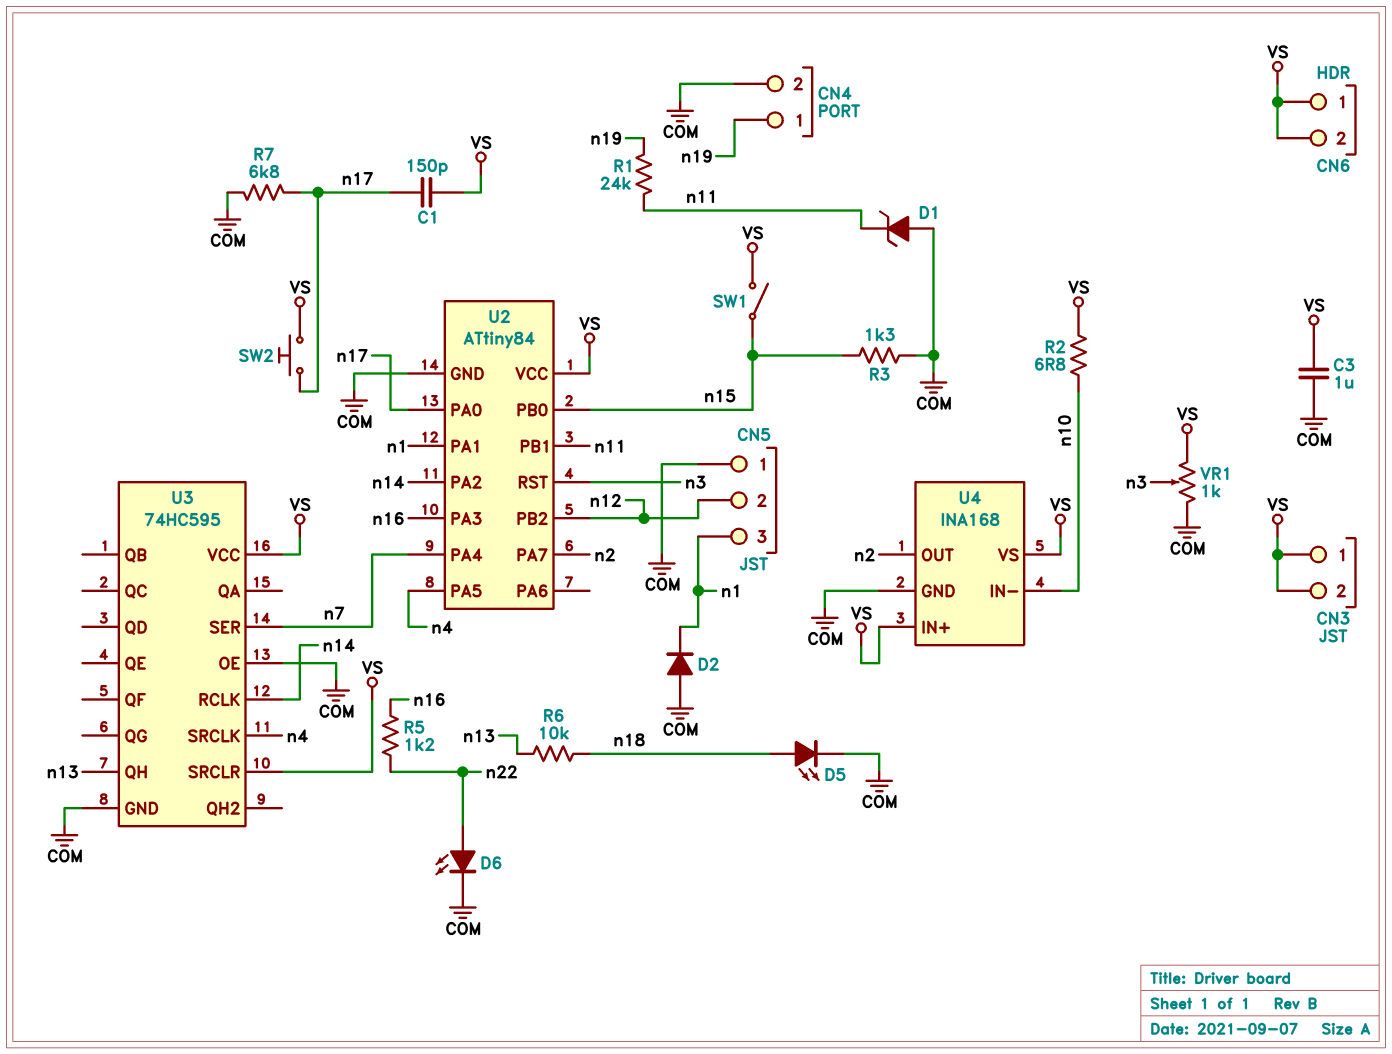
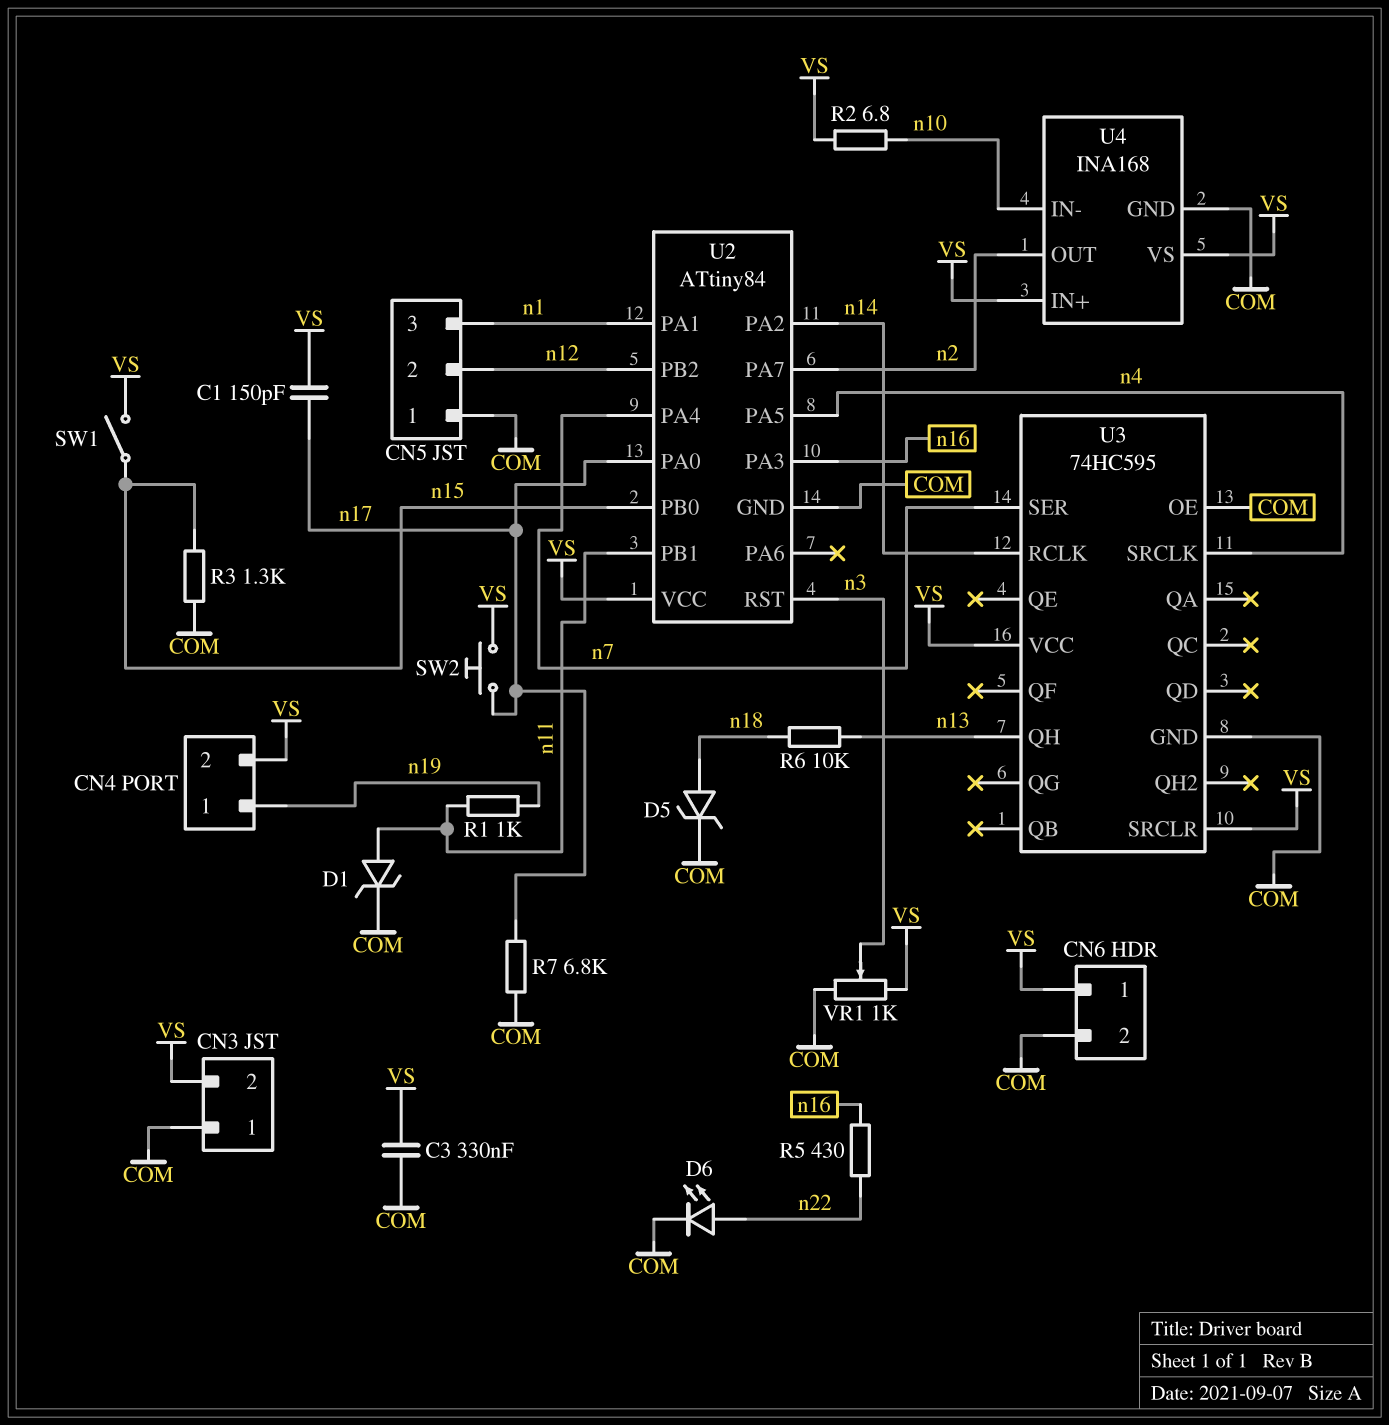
C3: 1uF (COM, VS) -> 330nF (COM, VS)
CN3 pin 1: VS -> COM
CN4 pin 2: COM -> VS
CN6 pin 2: VS -> COM
D1: zener (A COM, K n11) -> zener (A n11, K COM)
D2: diode (A COM, K n1) -> none
D5: LED (A n18, K COM) -> zener (A n18, K COM)
R1: 24k (n11, n19) -> 1k (n11, n19)
R5: 1.2k (n16, n22) -> 430 (n16, n22)

